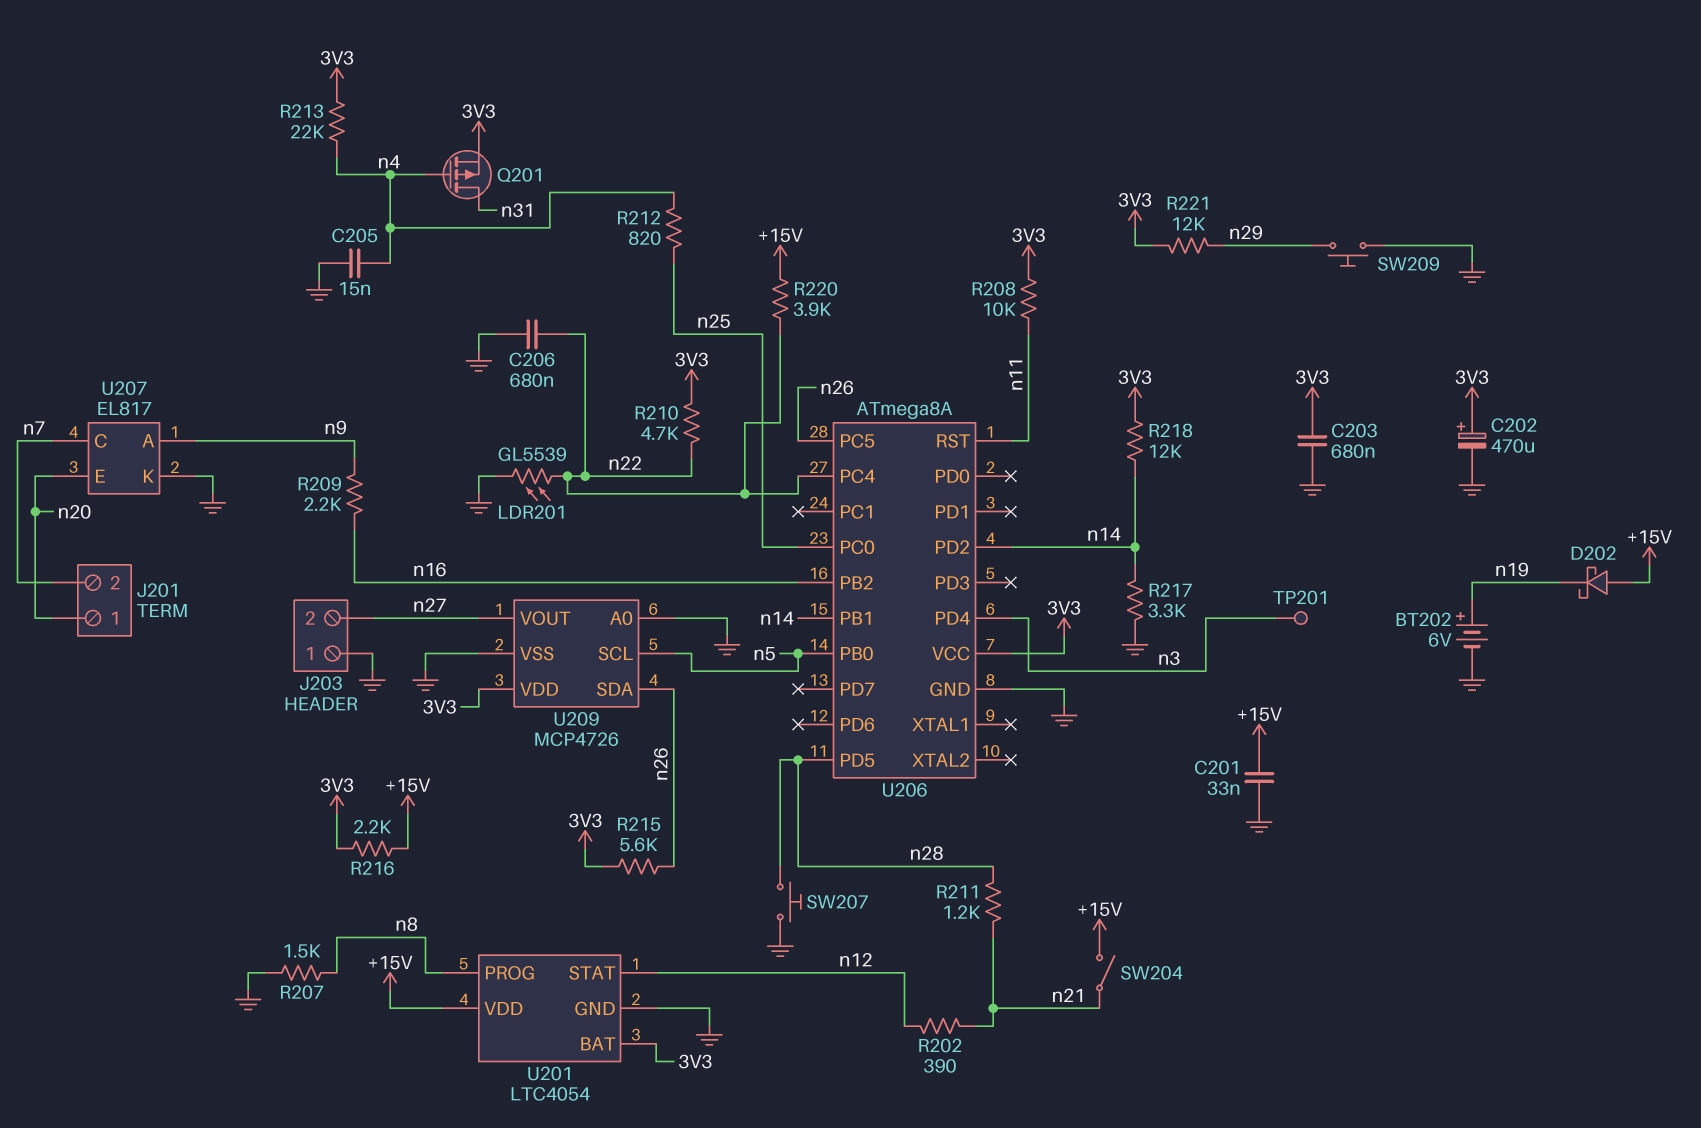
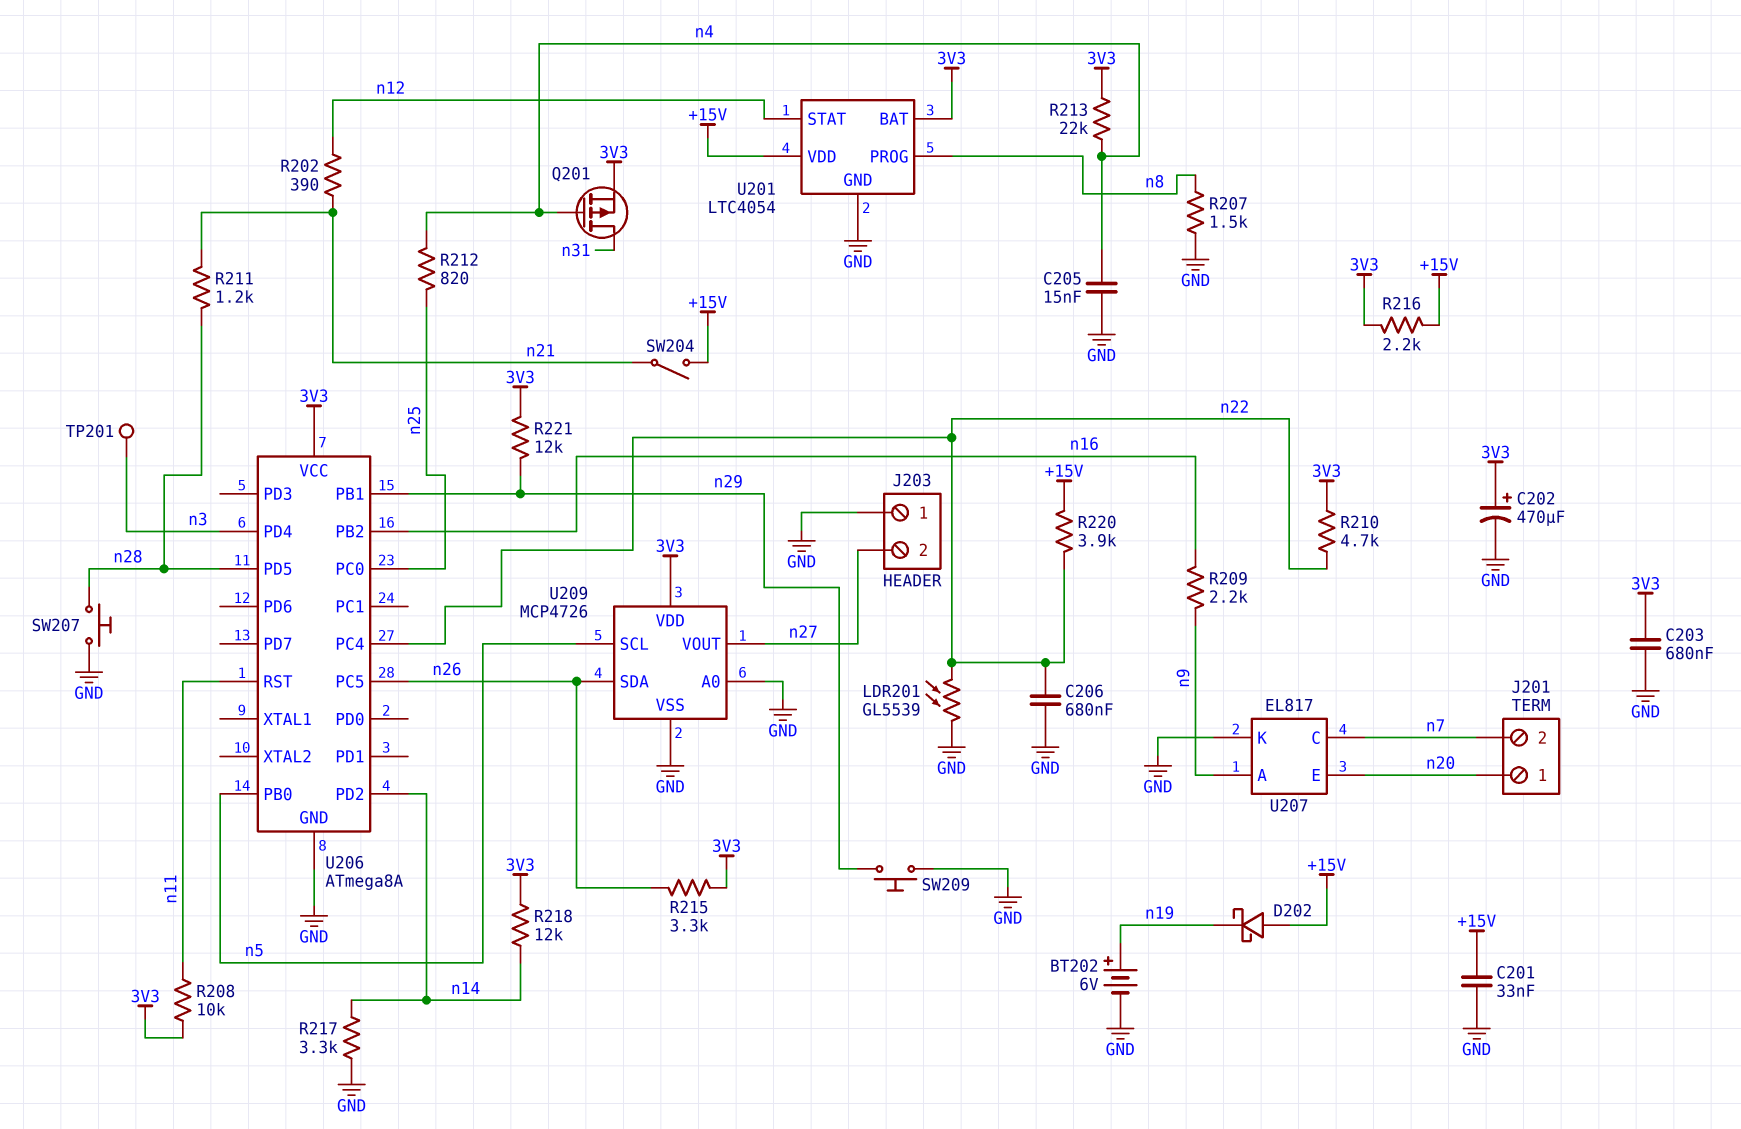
R215: 5.6k (3V3, n26) -> 3.3k (3V3, n26)
U206 pin PB1: n14 -> n29

